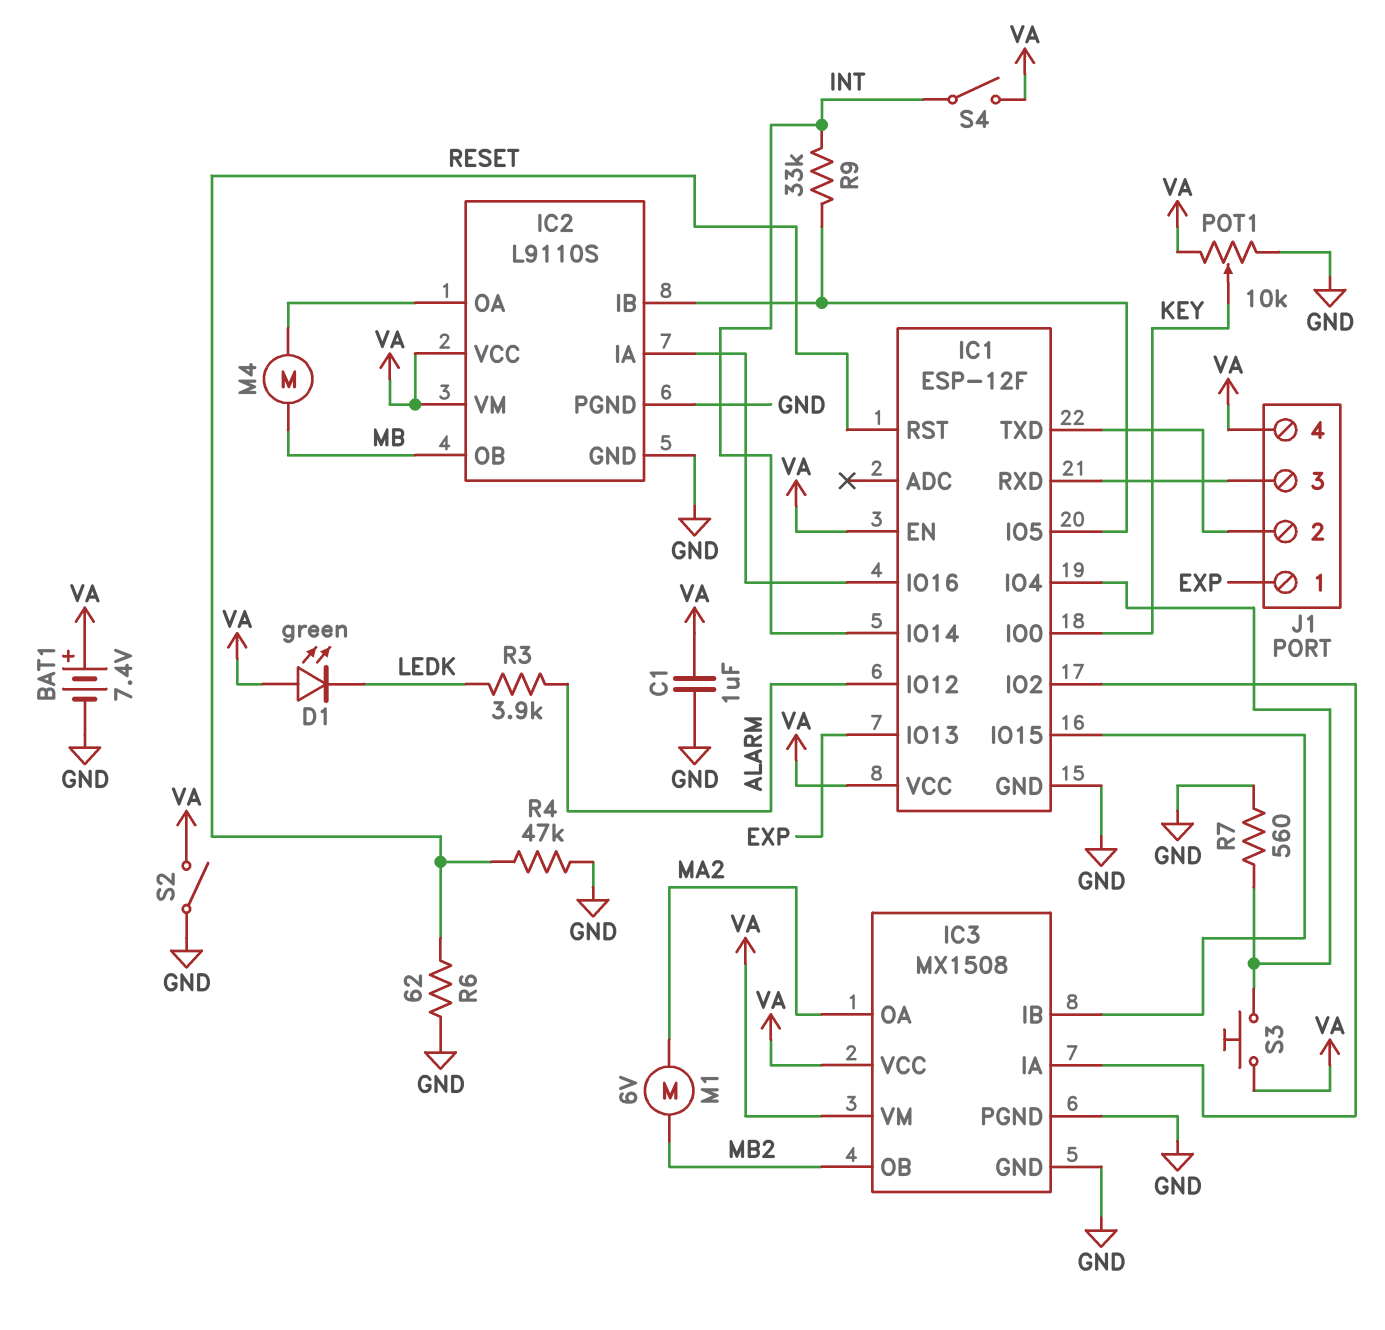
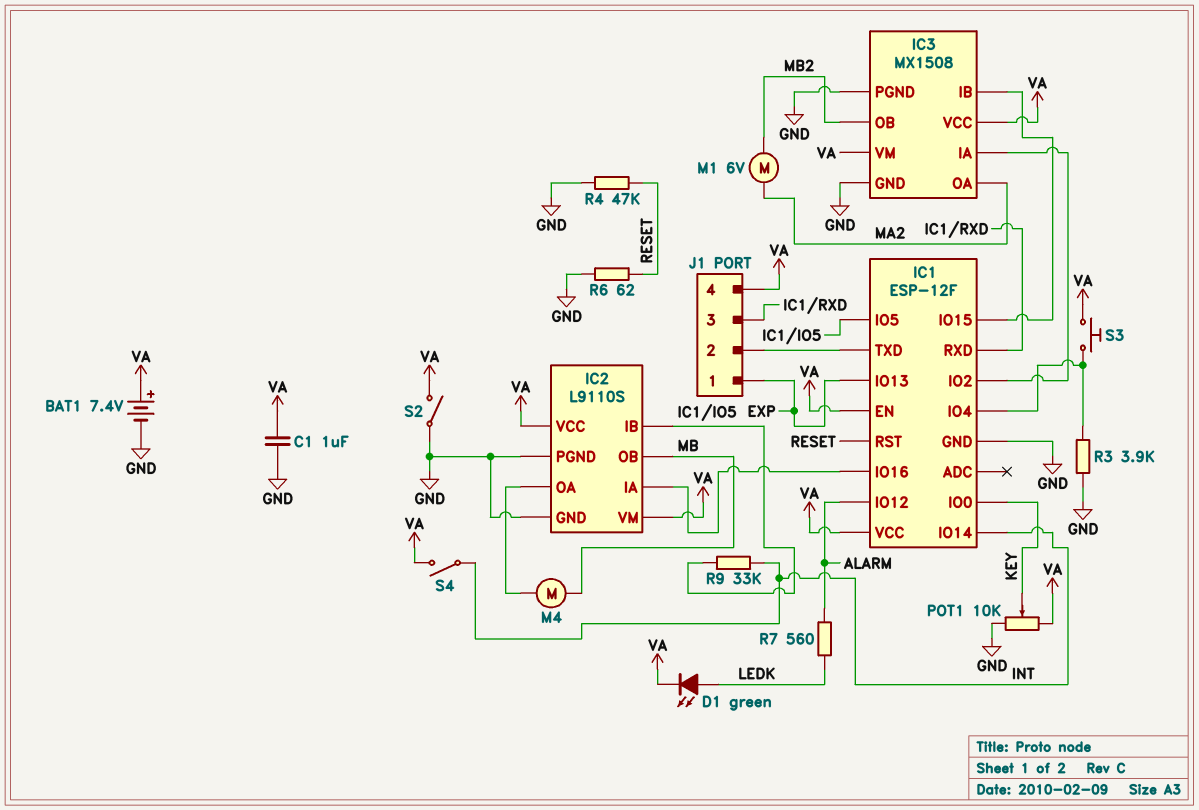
D1: LED green (A VA, K LEDK) -> LED green (A LEDK, K VA)
R3: 3.9k (ALARM, LEDK) -> 3.9k (GND, IC1/IO4)
R7: 560 (GND, IC1/IO4) -> 560 (ALARM, LEDK)

